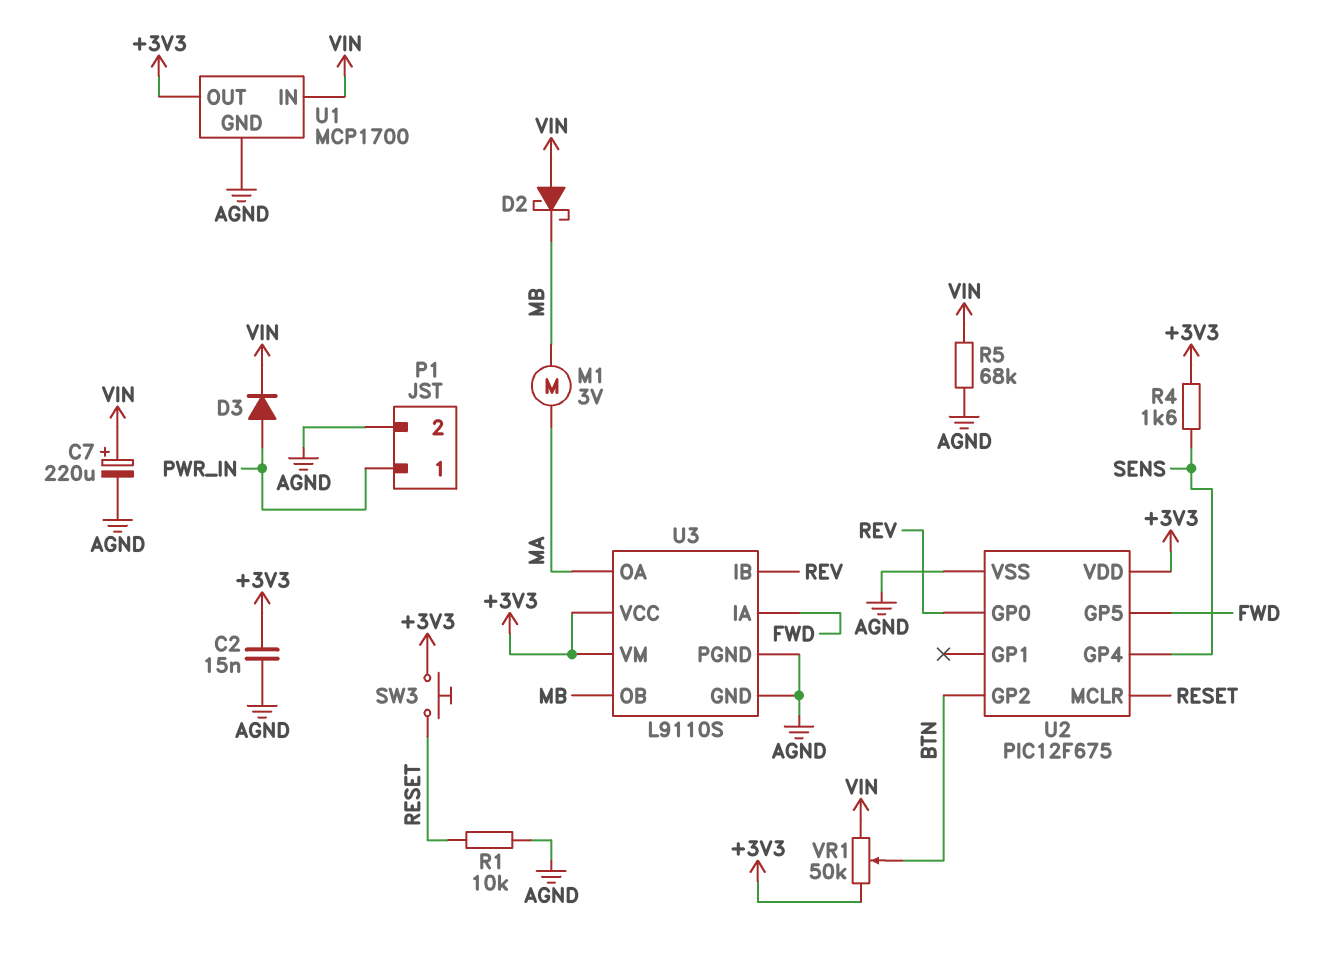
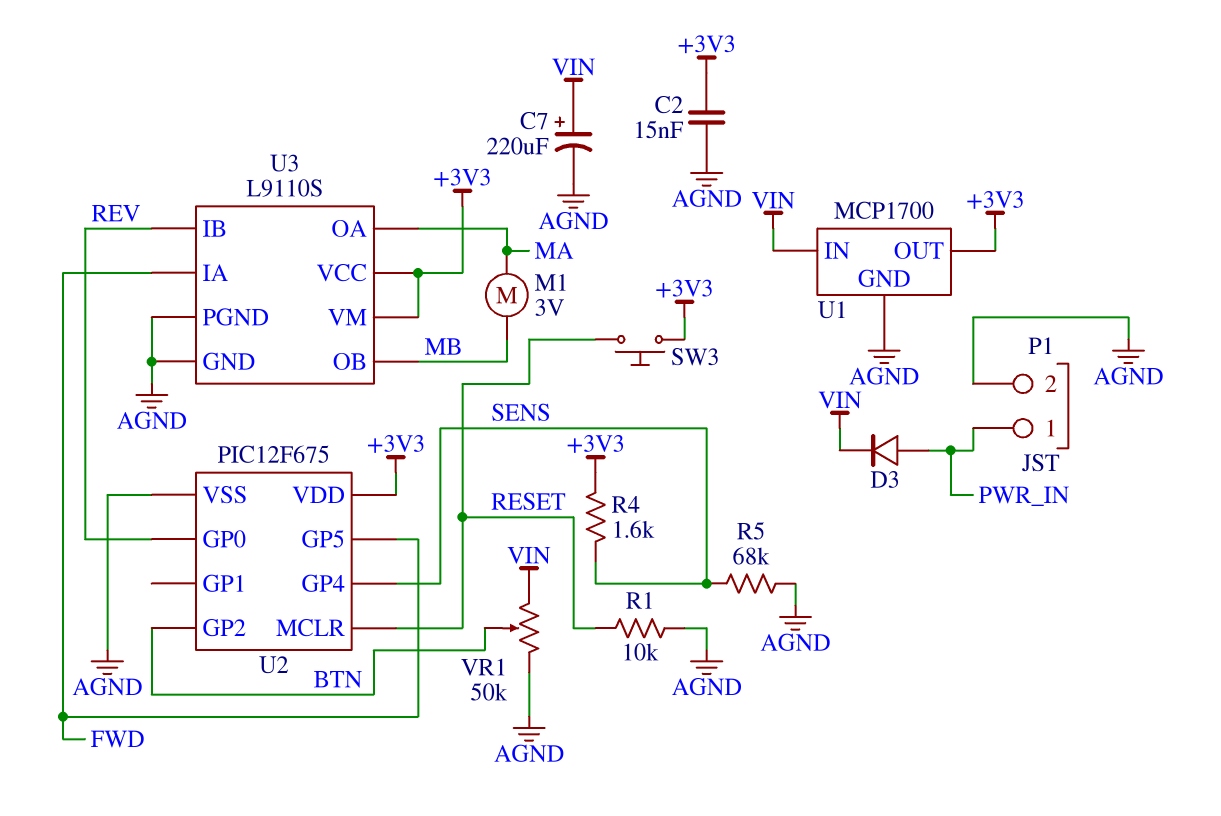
D2: schottky (A VIN, K MB) -> none
R5: 68k (AGND, VIN) -> 68k (AGND, SENS)
VR1: 50k (+3V3, VIN, wiper BTN) -> 50k (AGND, VIN, wiper BTN)

